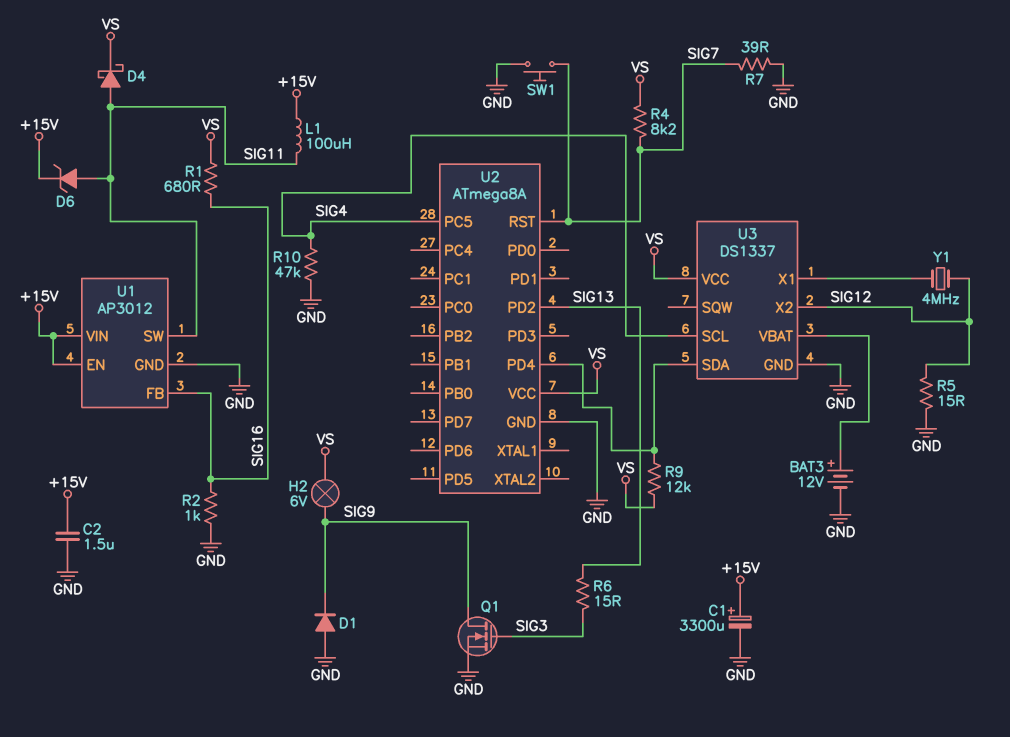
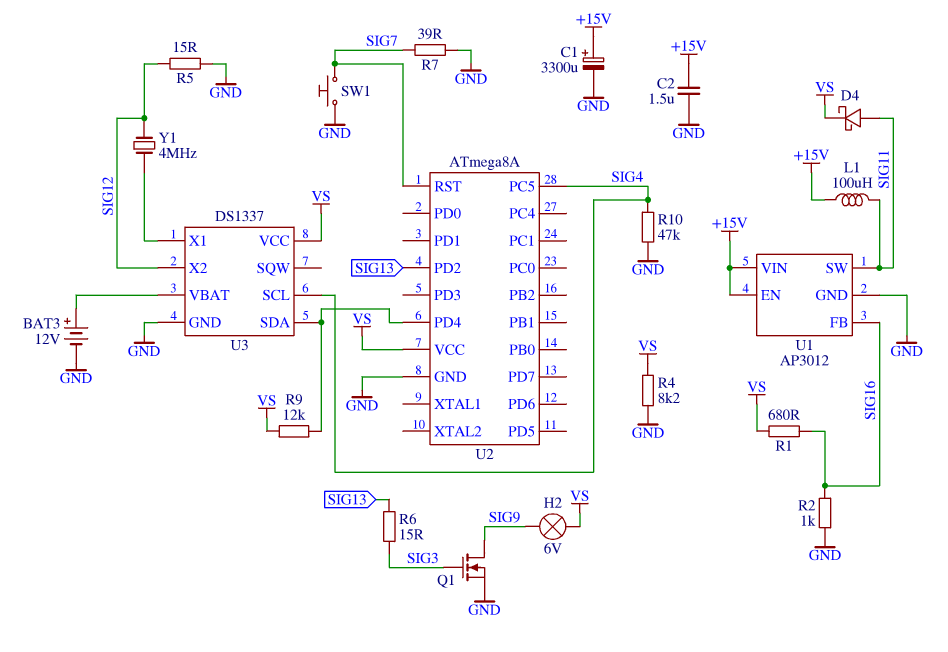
D1: diode (A GND, K SIG9) -> none
D6: zener (A SIG11, K +15V) -> none
R4: 8.2k (SIG7, VS) -> 8.2k (GND, VS)

